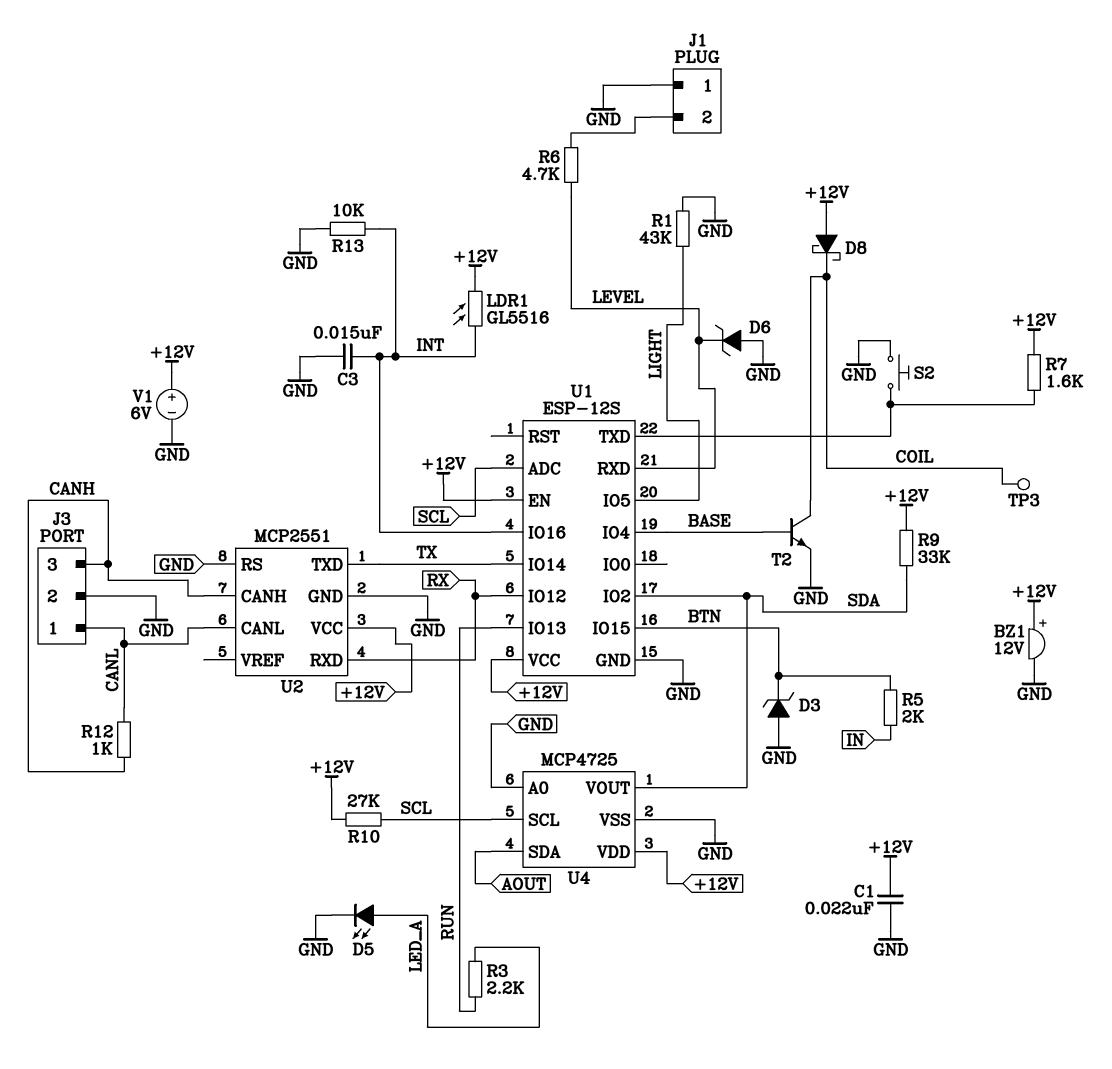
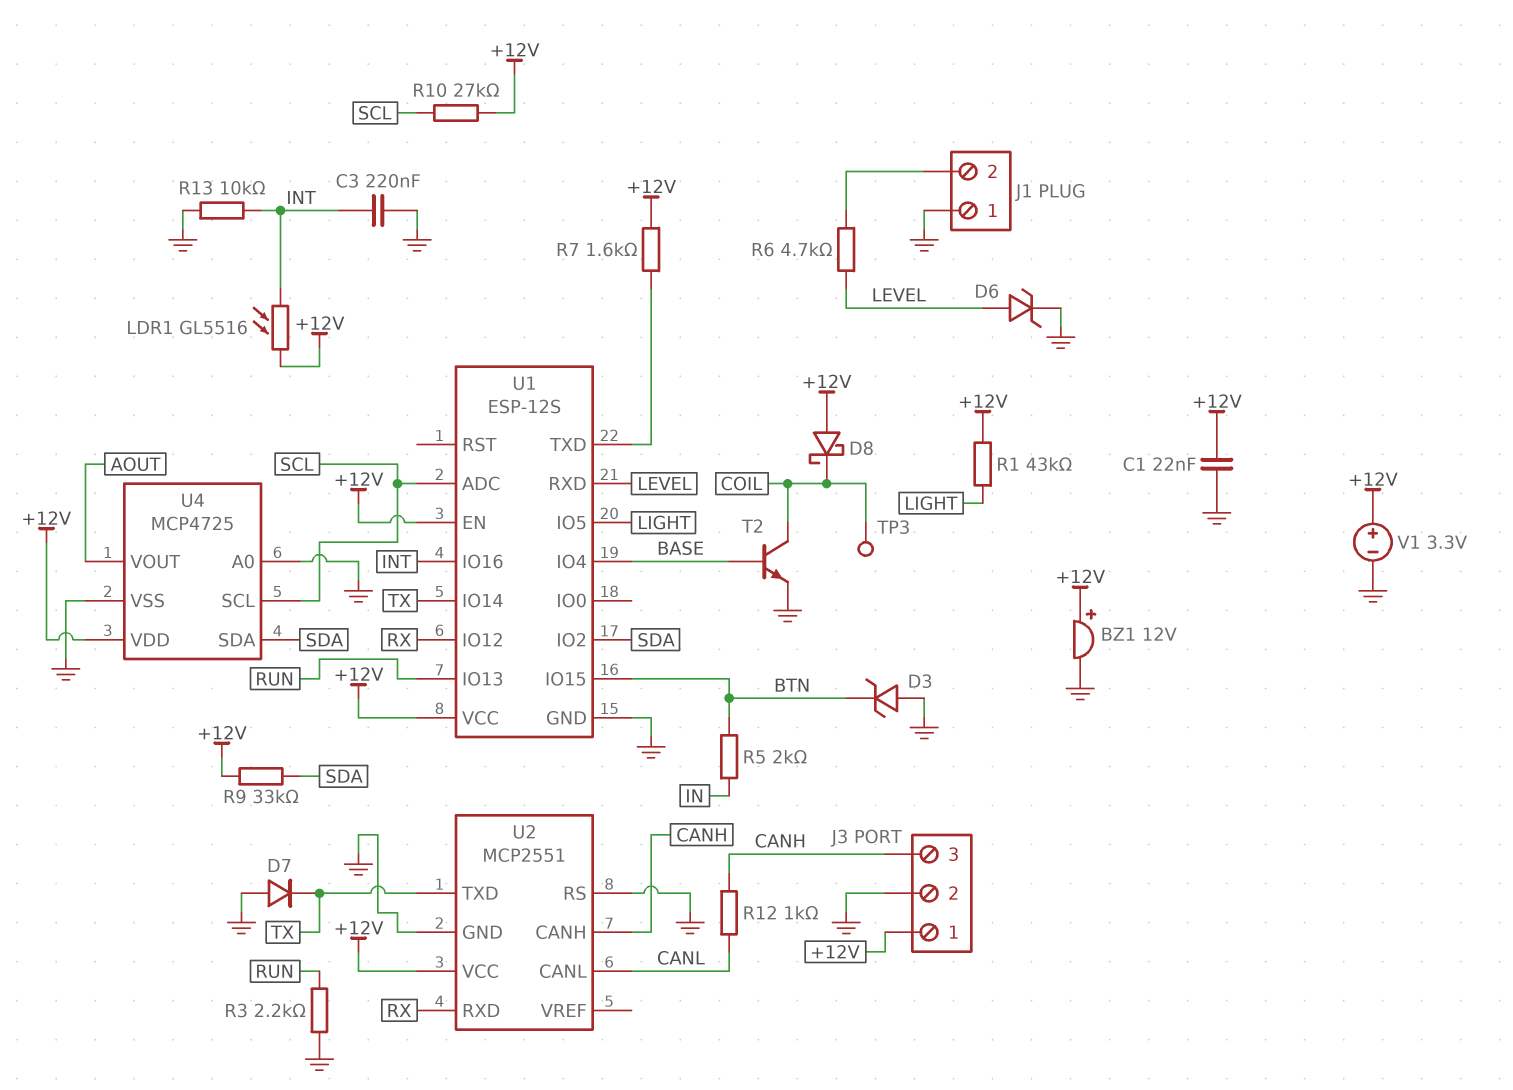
C3: 15nF (GND, INT) -> 220nF (GND, INT)
D5: LED (A LED_A, K GND) -> none
D6: zener (A GND, K LEVEL) -> zener (A LEVEL, K GND)
D7: none -> diode (A GND, K TX)
J3 pin 1: CANL -> +12V
R1: 43k (GND, LIGHT) -> 43k (+12V, LIGHT)
R3: 2.2k (LED_A, RUN) -> 2.2k (GND, RUN)
S2: button (GND, U1/TXD) -> none
U4 pin SDA: AOUT -> SDA
U4 pin VOUT: SDA -> AOUT
V1: 6V (plus +12V, minus GND) -> 3.3V (plus +12V, minus GND)

